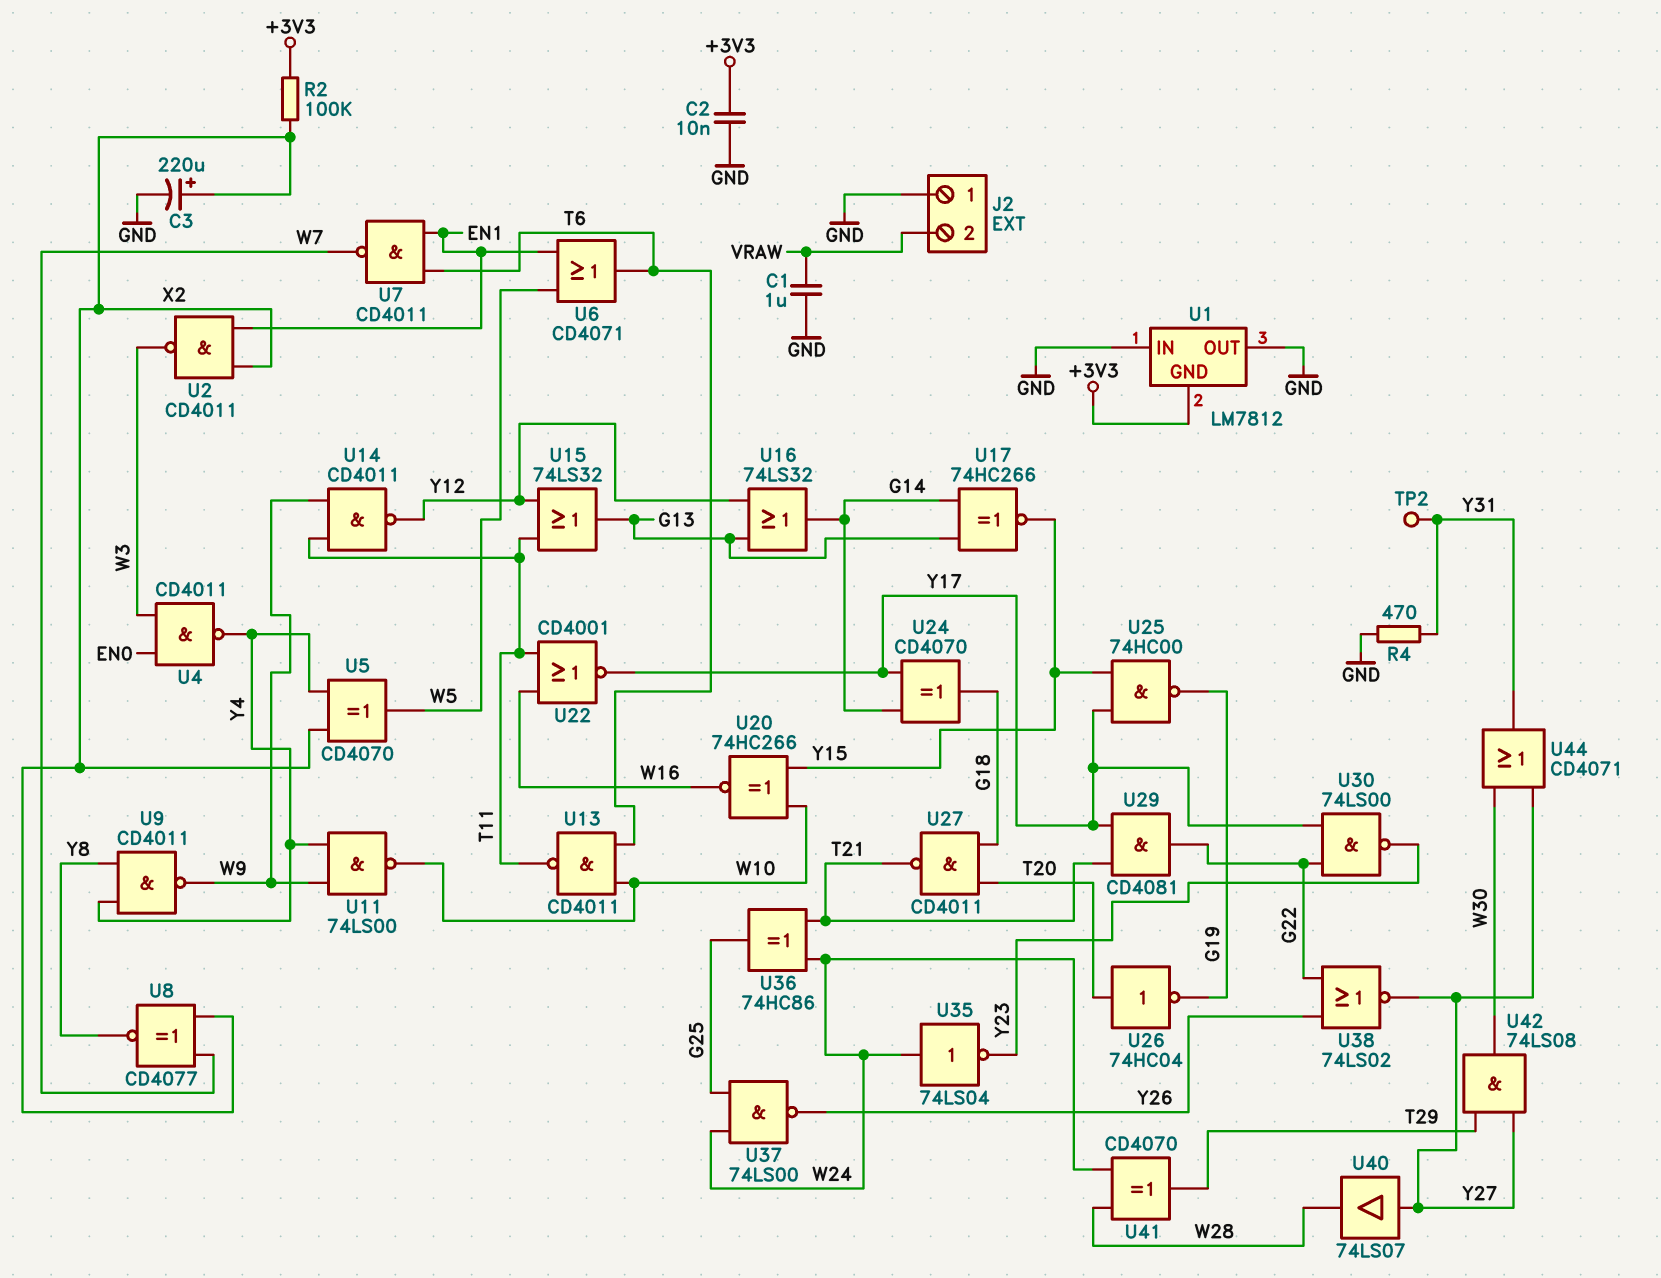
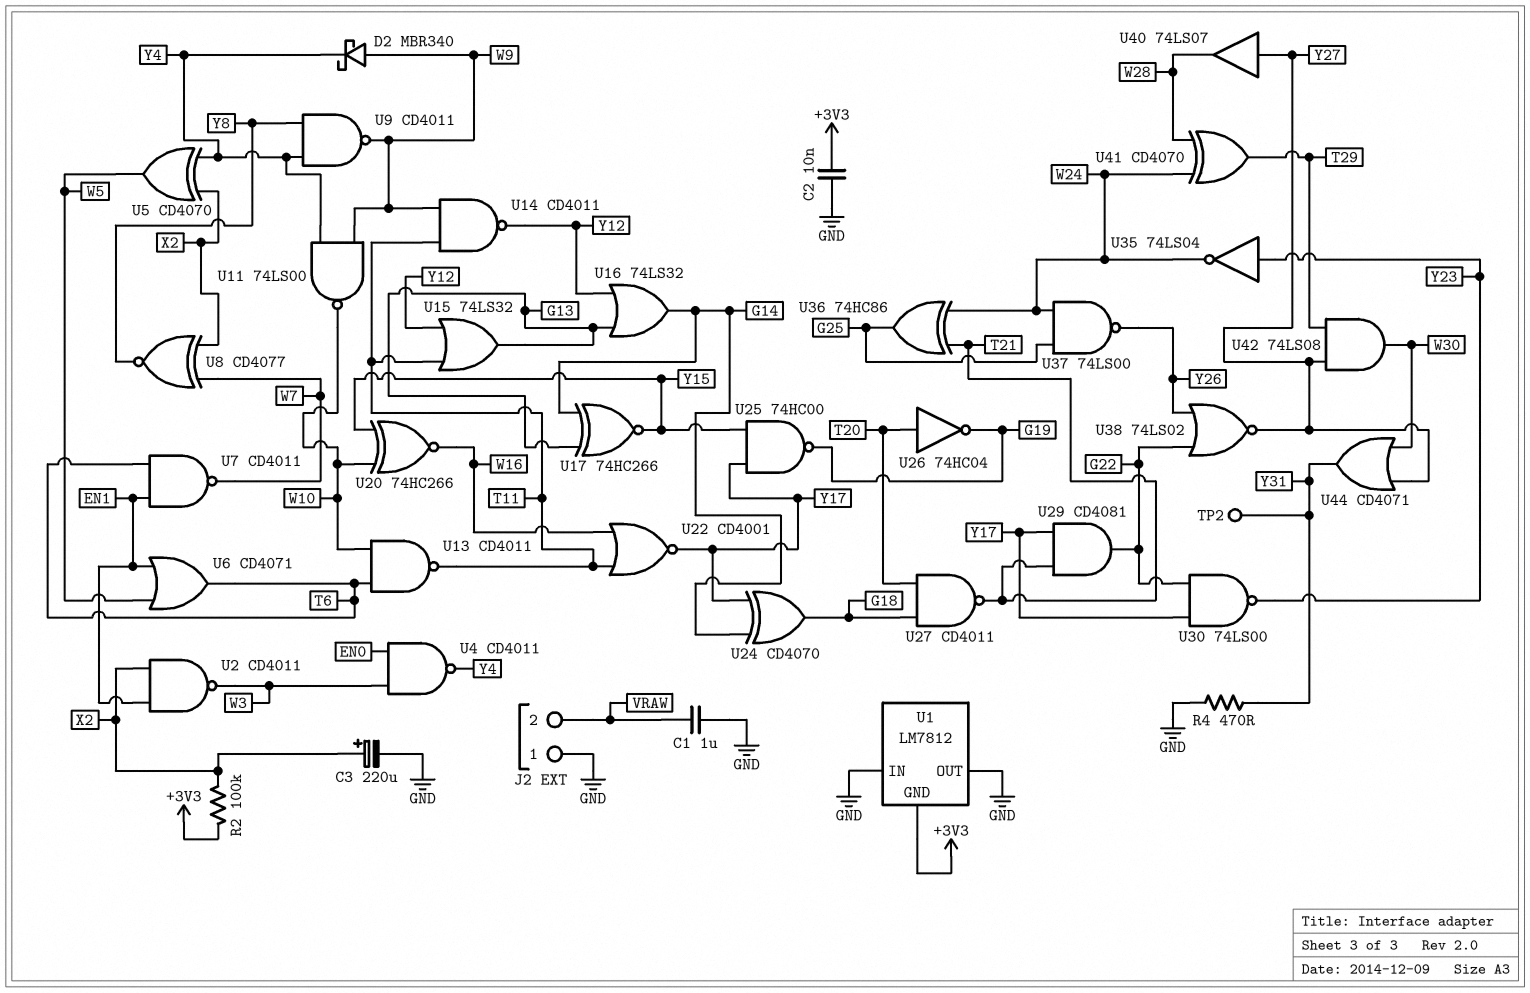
D2: none -> schottky MBR340 (A W9, K Y4)
U35: NOT 74LS04 (in W24, out Y23) -> NOT 74LS04 (in Y23, out W24)

